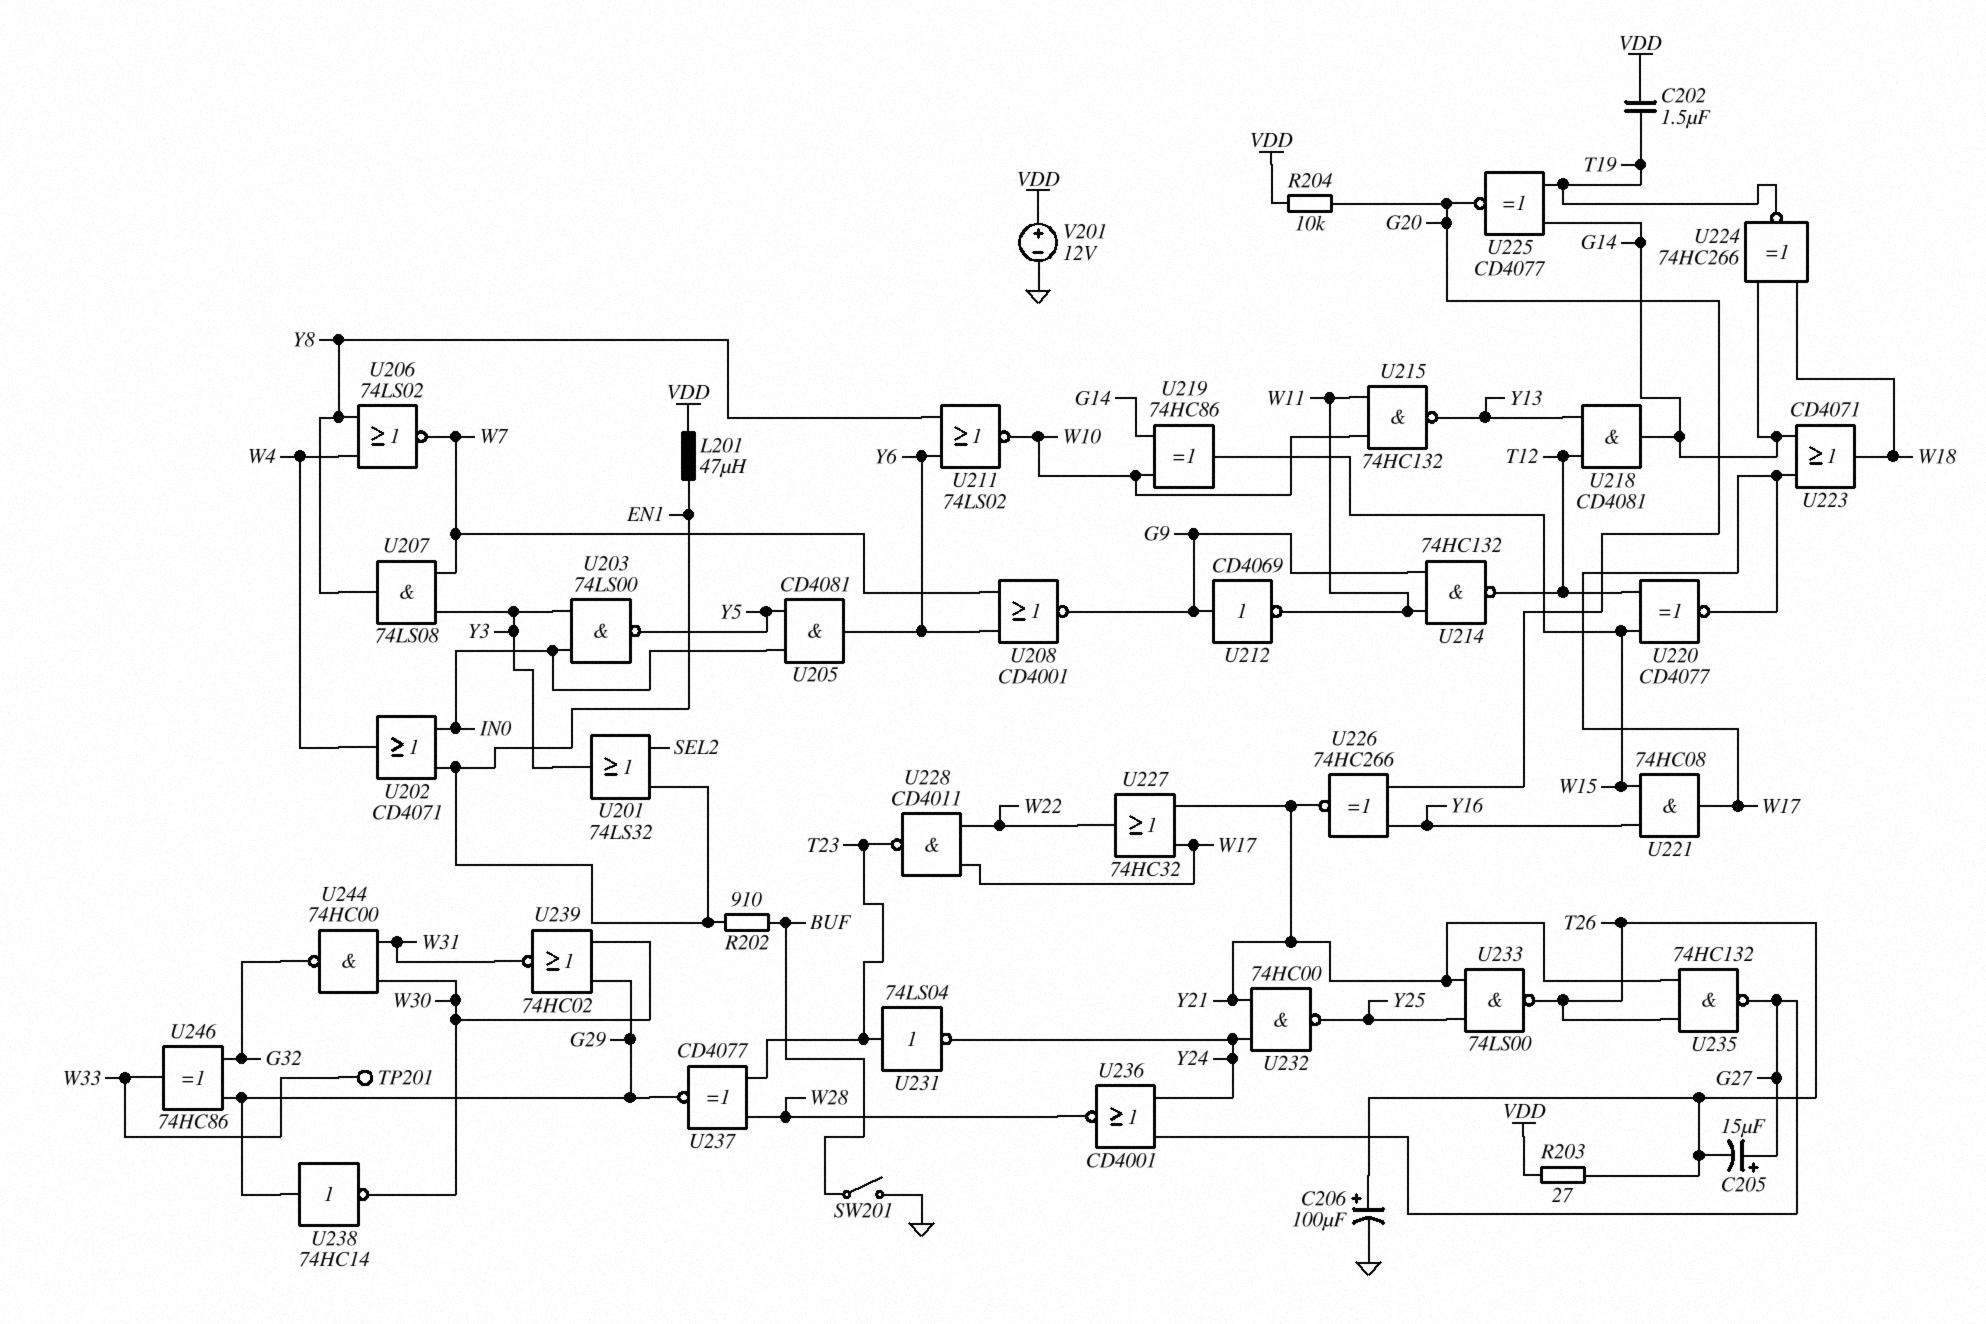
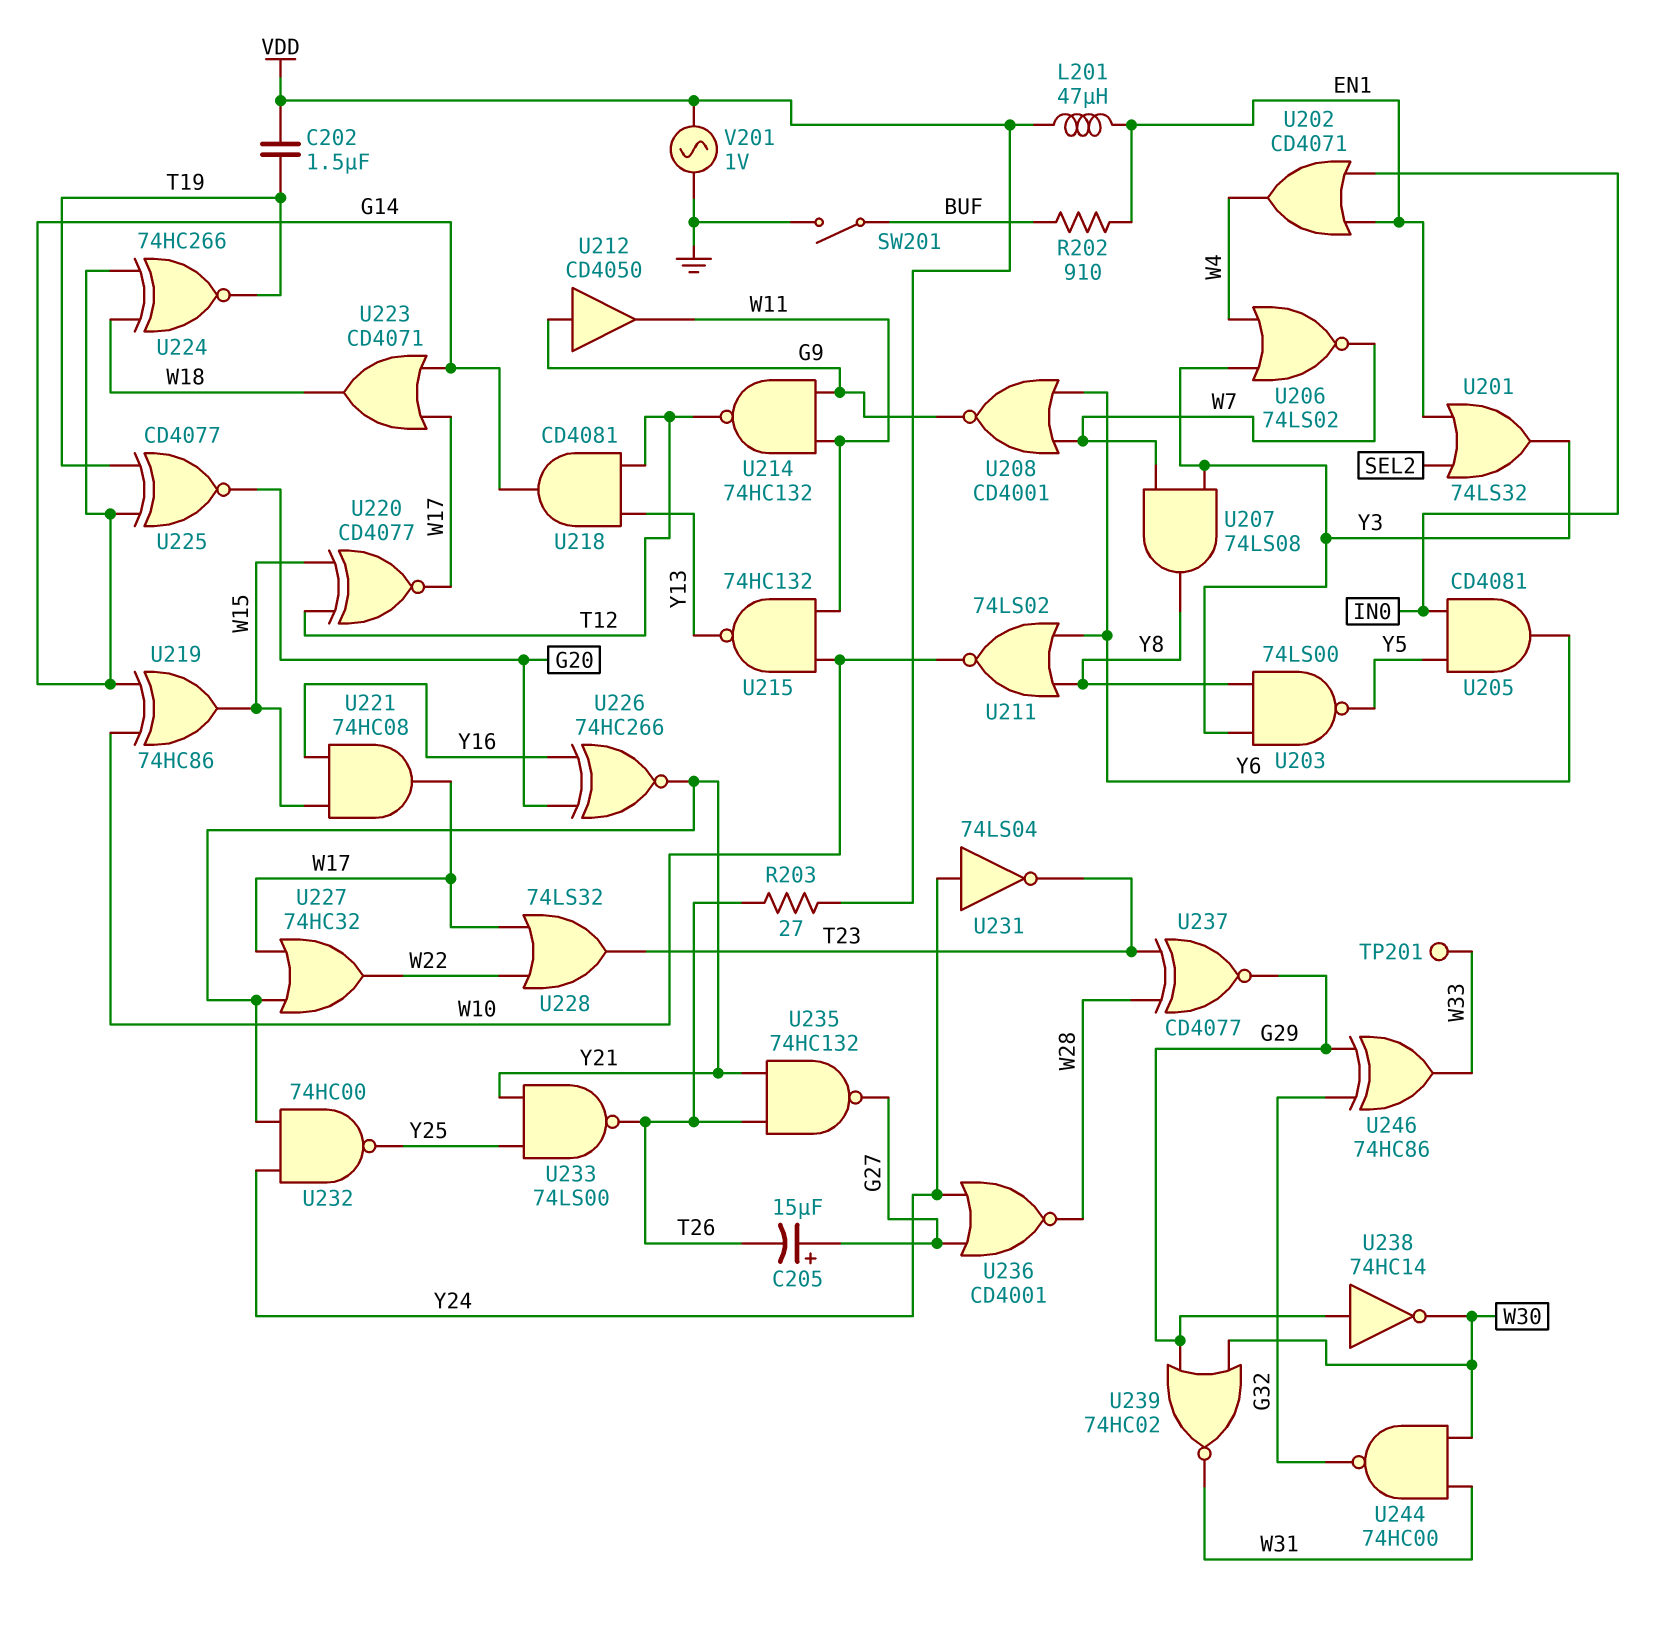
C206: 100uF (plus T26, minus GND) -> none
R204: 10k (G20, VDD) -> none
U203: NAND 74LS00 (in IN0, in Y3, out Y5) -> NAND 74LS00 (in Y3, in Y8, out Y5)
U206: NOR 74LS02 (in W4, in Y8, out W7) -> NOR 74LS02 (in W4, in Y3, out W7)
U212: NOT CD4069 (in G9, out W11) -> buffer CD4050 (in G9, out W11)
U228: NAND CD4011 (in W17, in W22, out T23) -> OR 74LS32 (in W17, in W22, out T23)
U231: NOT 74LS04 (in T23, out Y24) -> NOT 74LS04 (in Y24, out T23)
V201: 12V (plus VDD, minus GND) -> AC 1V (GND, VDD)

